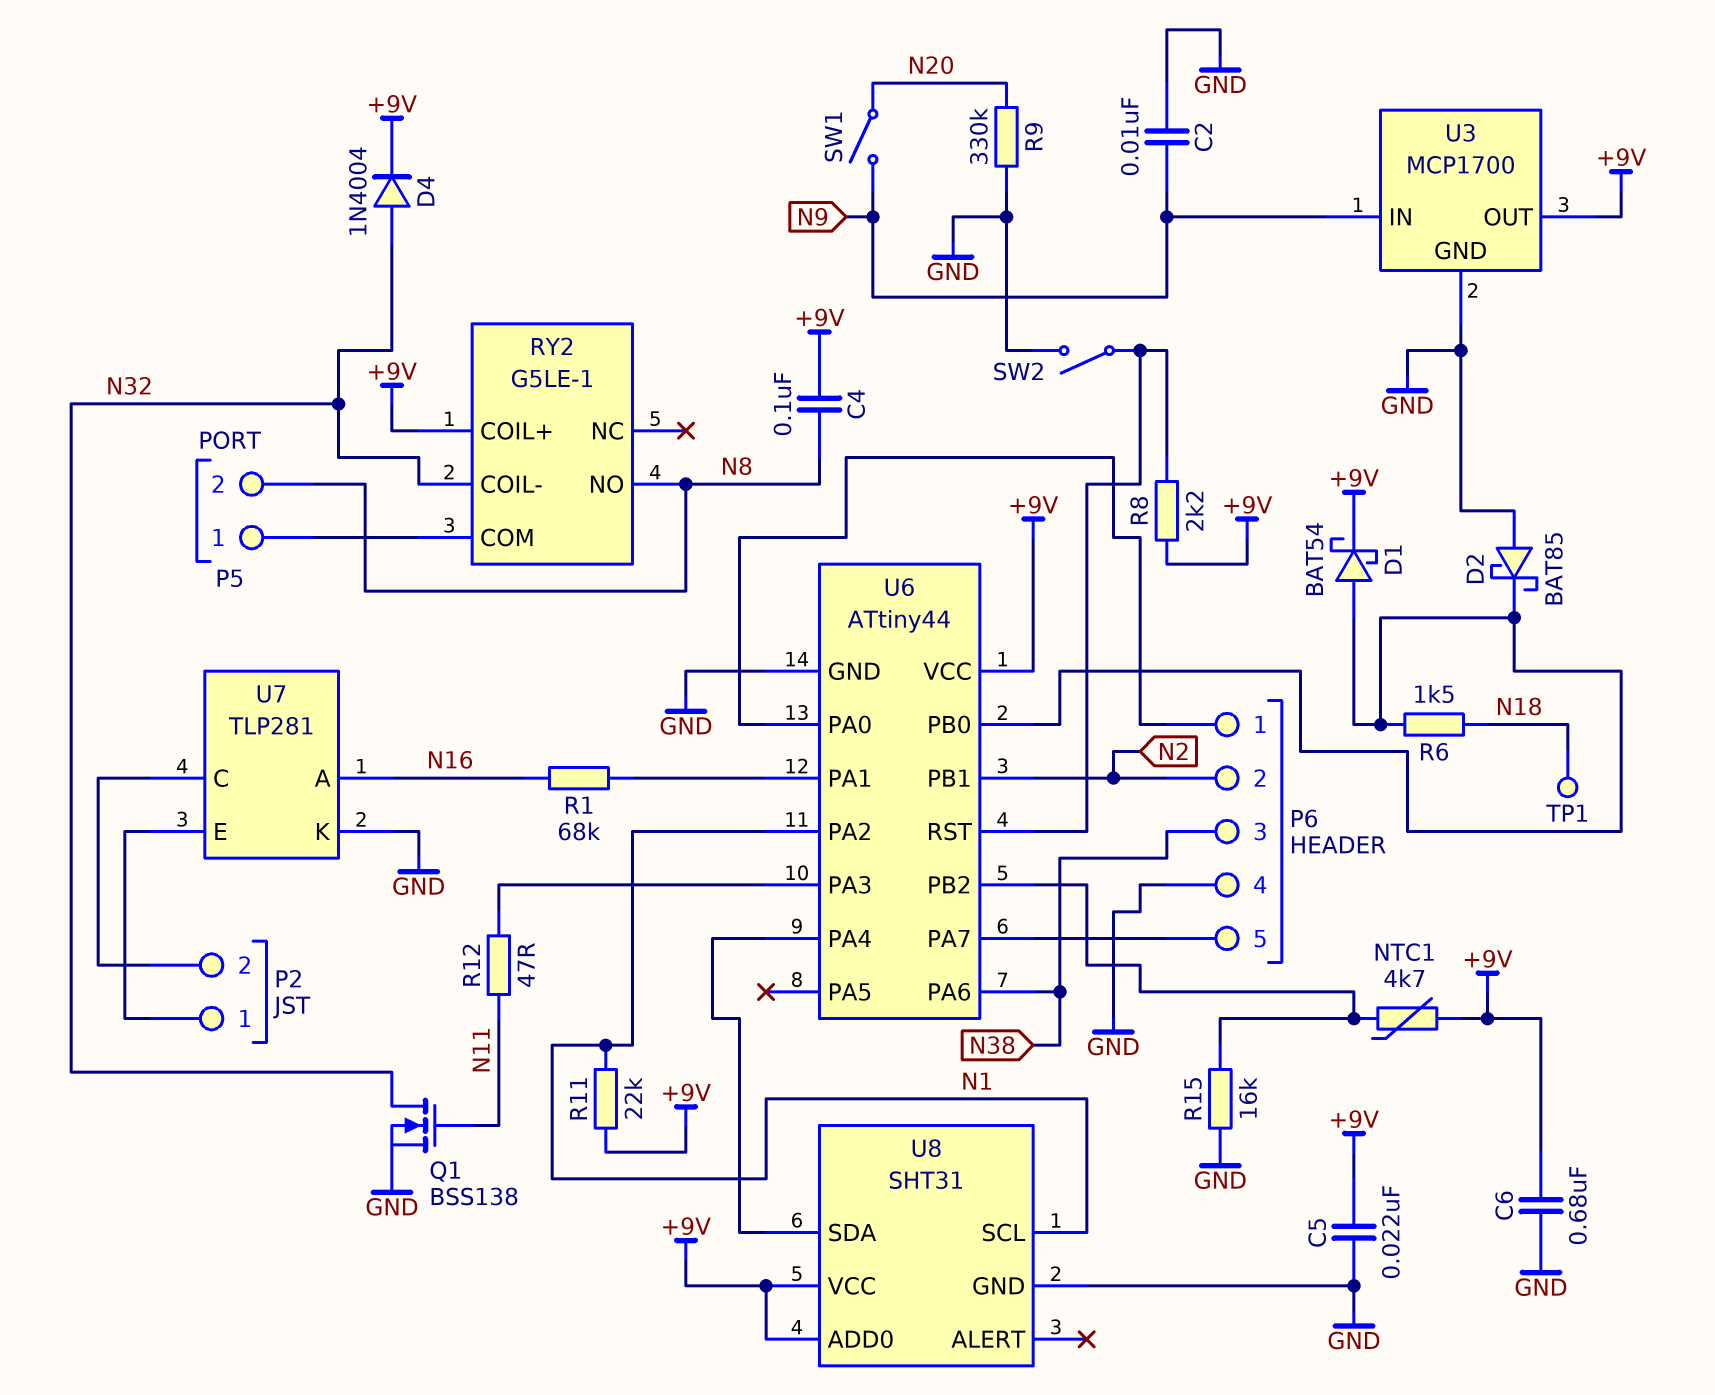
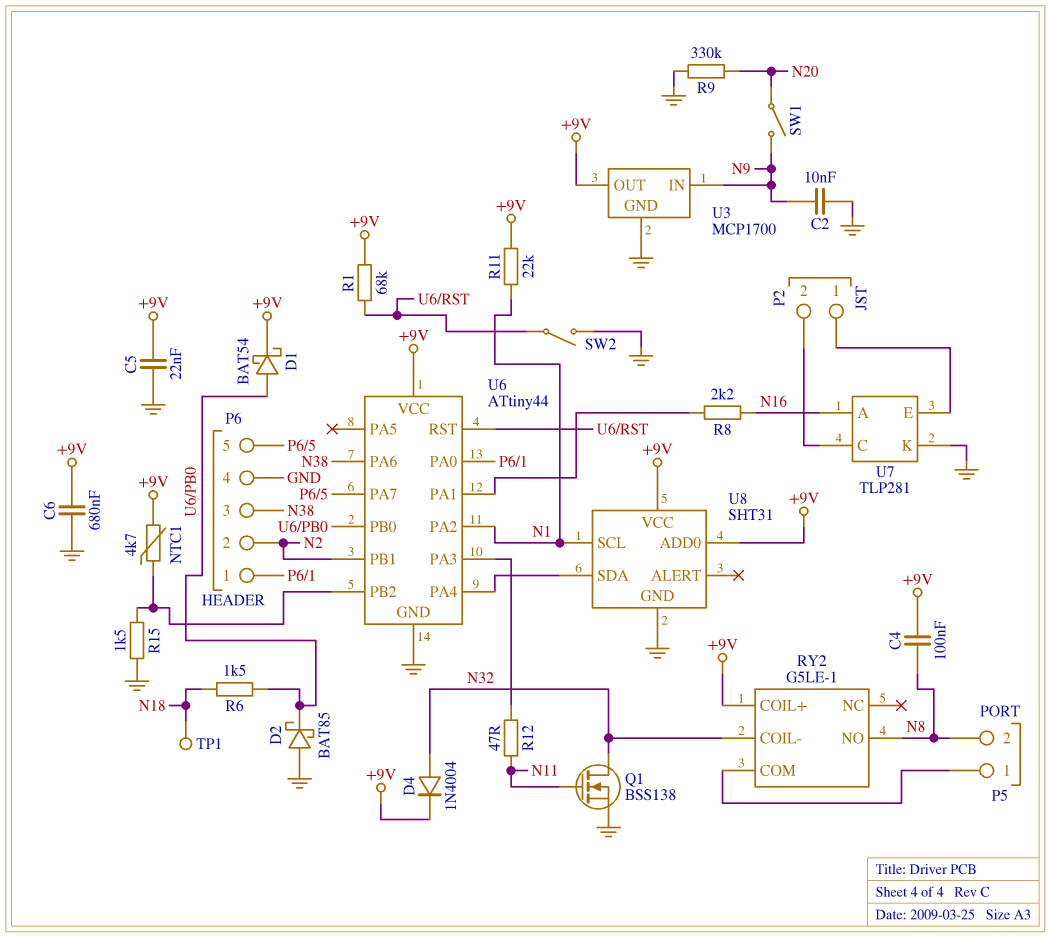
R1: 68k (N16, U6/PA1) -> 68k (+9V, U6/RST)
R8: 2.2k (+9V, U6/RST) -> 2.2k (N16, U6/PA1)
R15: 16k (GND, U6/PB2) -> 1.5k (GND, U6/PB2)

